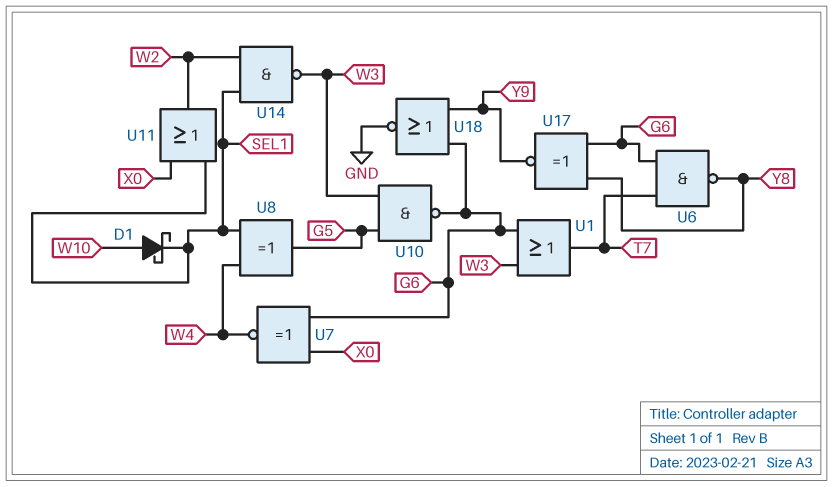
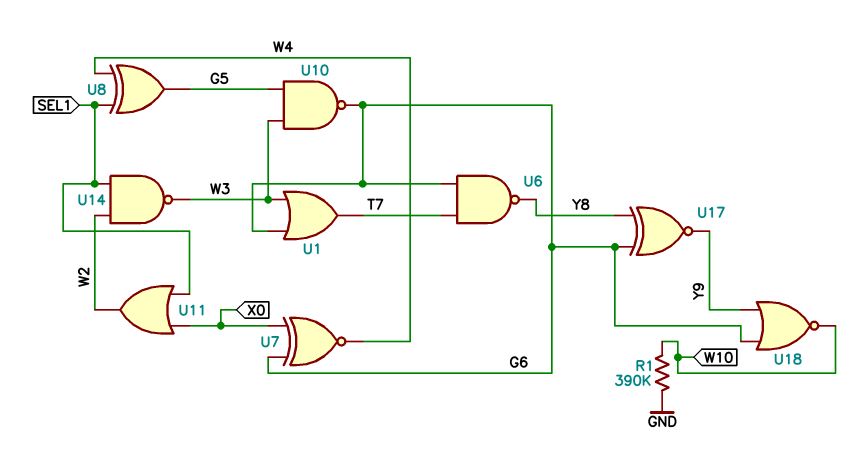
D1: schottky (A W10, K SEL1) -> none
R1: none -> 390k (GND, W10)
U18: NOR (in G6, in Y9, out GND) -> NOR (in G6, in Y9, out W10)

